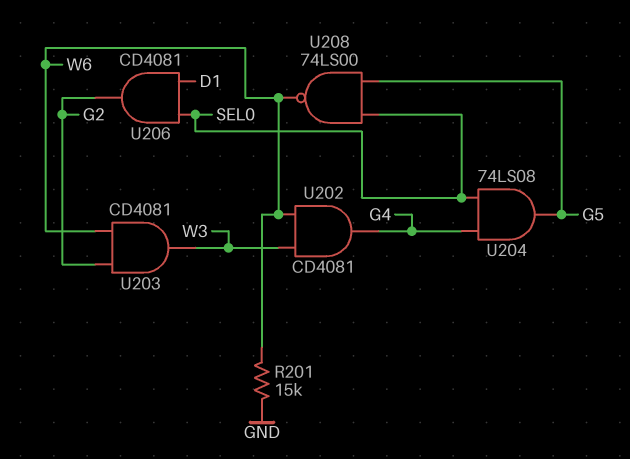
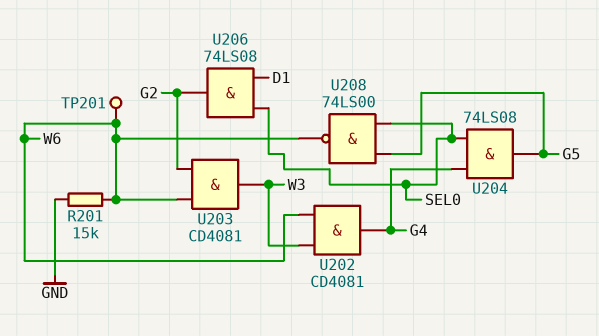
TP201: none -> test point (W6)
U206: AND CD4081 (in D1, in SEL0, out G2) -> AND 74LS08 (in D1, in SEL0, out G2)

